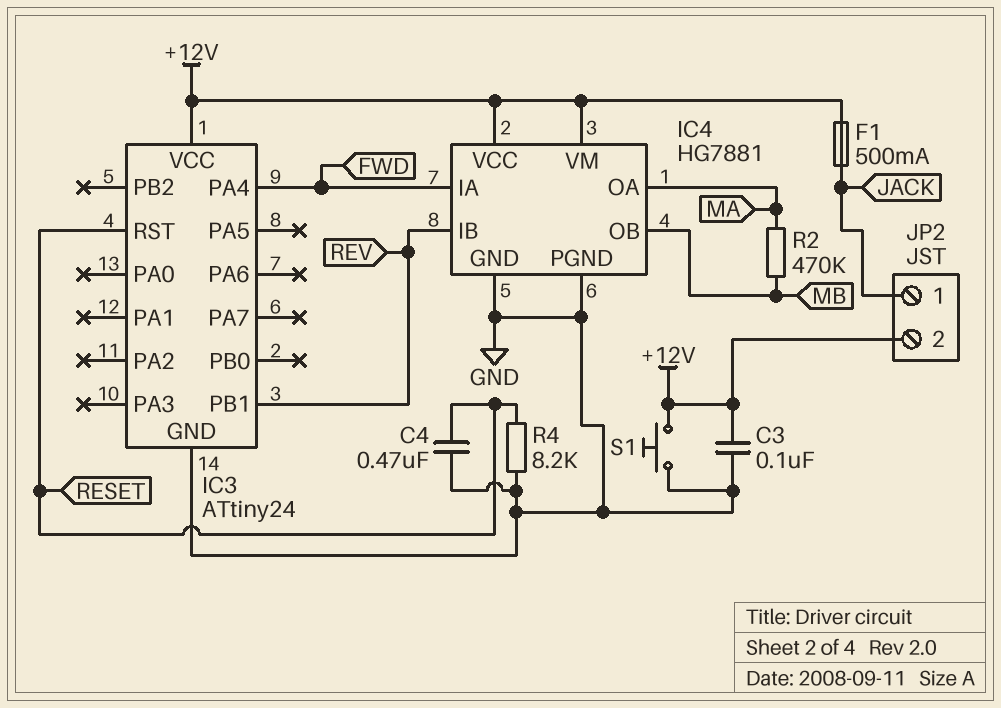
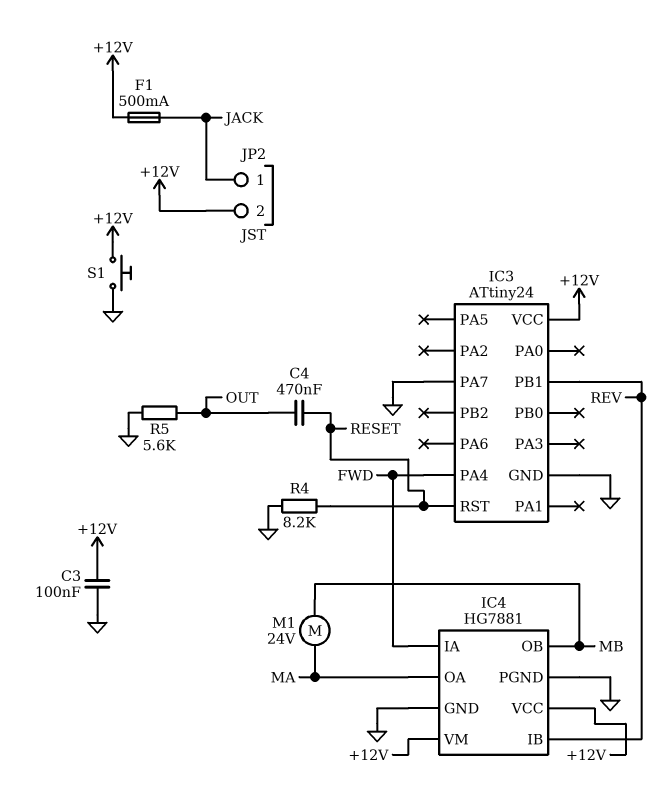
C4: 470nF (GND, RESET) -> 470nF (OUT, RESET)
IC3 pin PA7: none -> GND
M1: none -> motor 24V (MA, MB)
R2: 470k (MA, MB) -> none
R5: none -> 5.6k (GND, OUT)

